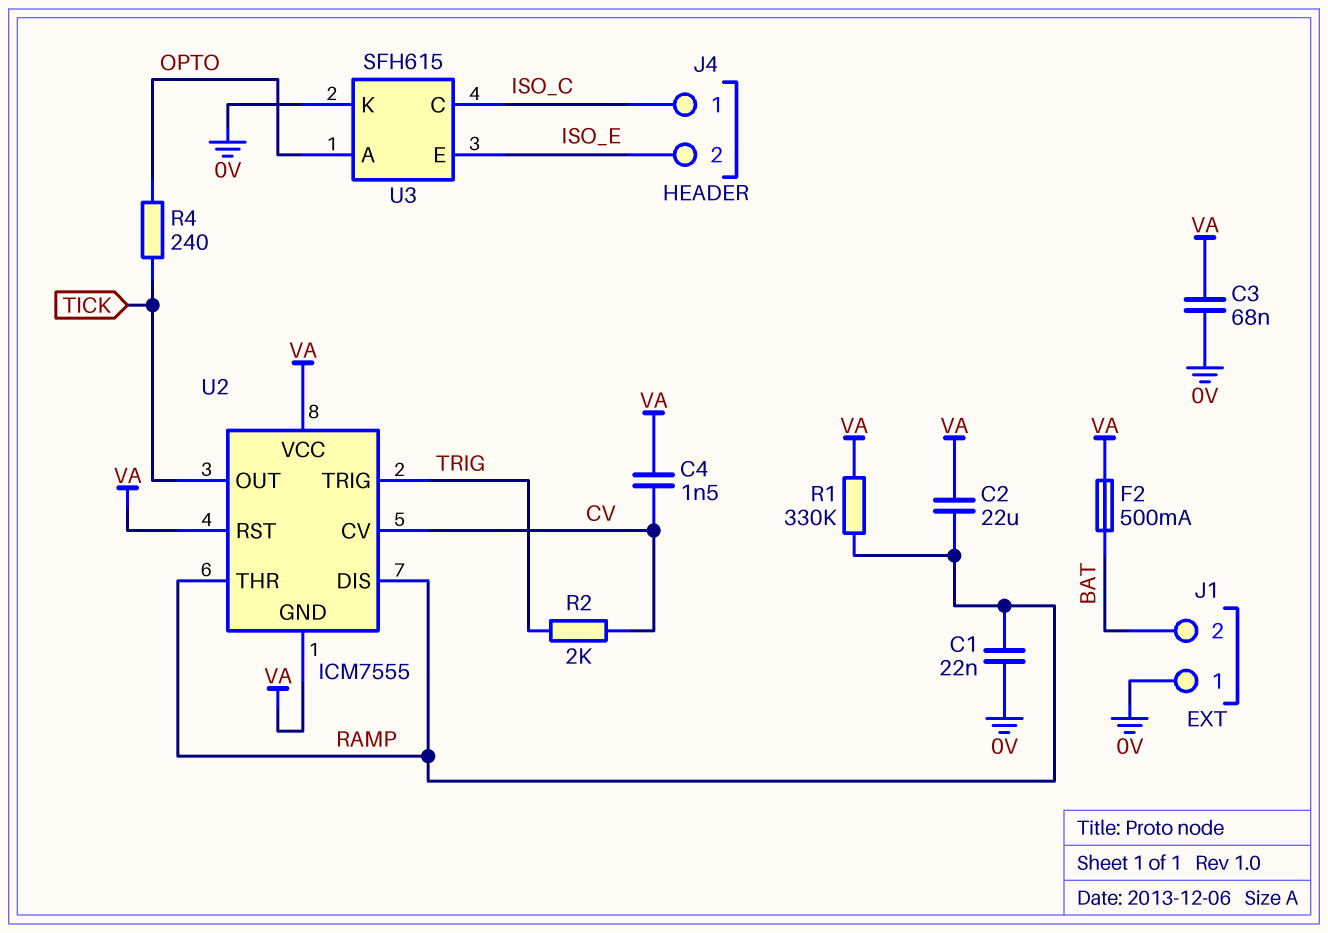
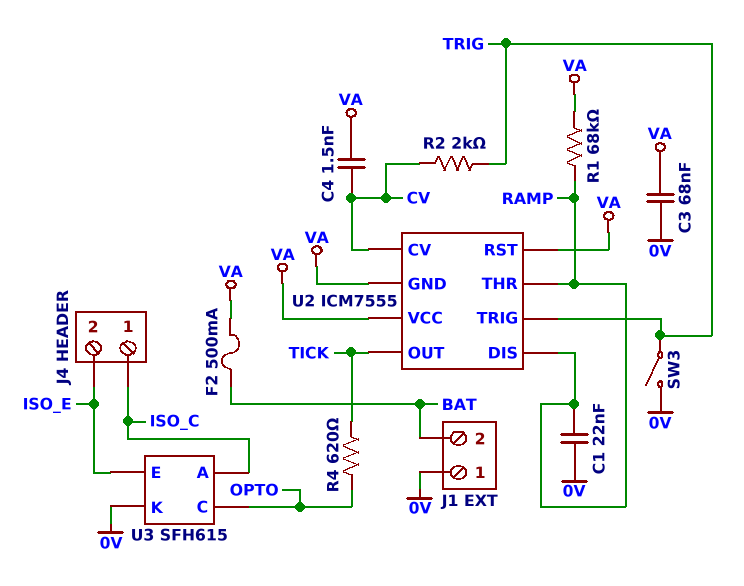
C2: 22uF (RAMP, VA) -> none
R1: 330k (RAMP, VA) -> 68k (RAMP, VA)
R4: 240 (OPTO, TICK) -> 620 (OPTO, TICK)
SW3: none -> switch (0V, TRIG)
U3 pin A: OPTO -> ISO_C
U3 pin C: ISO_C -> OPTO

